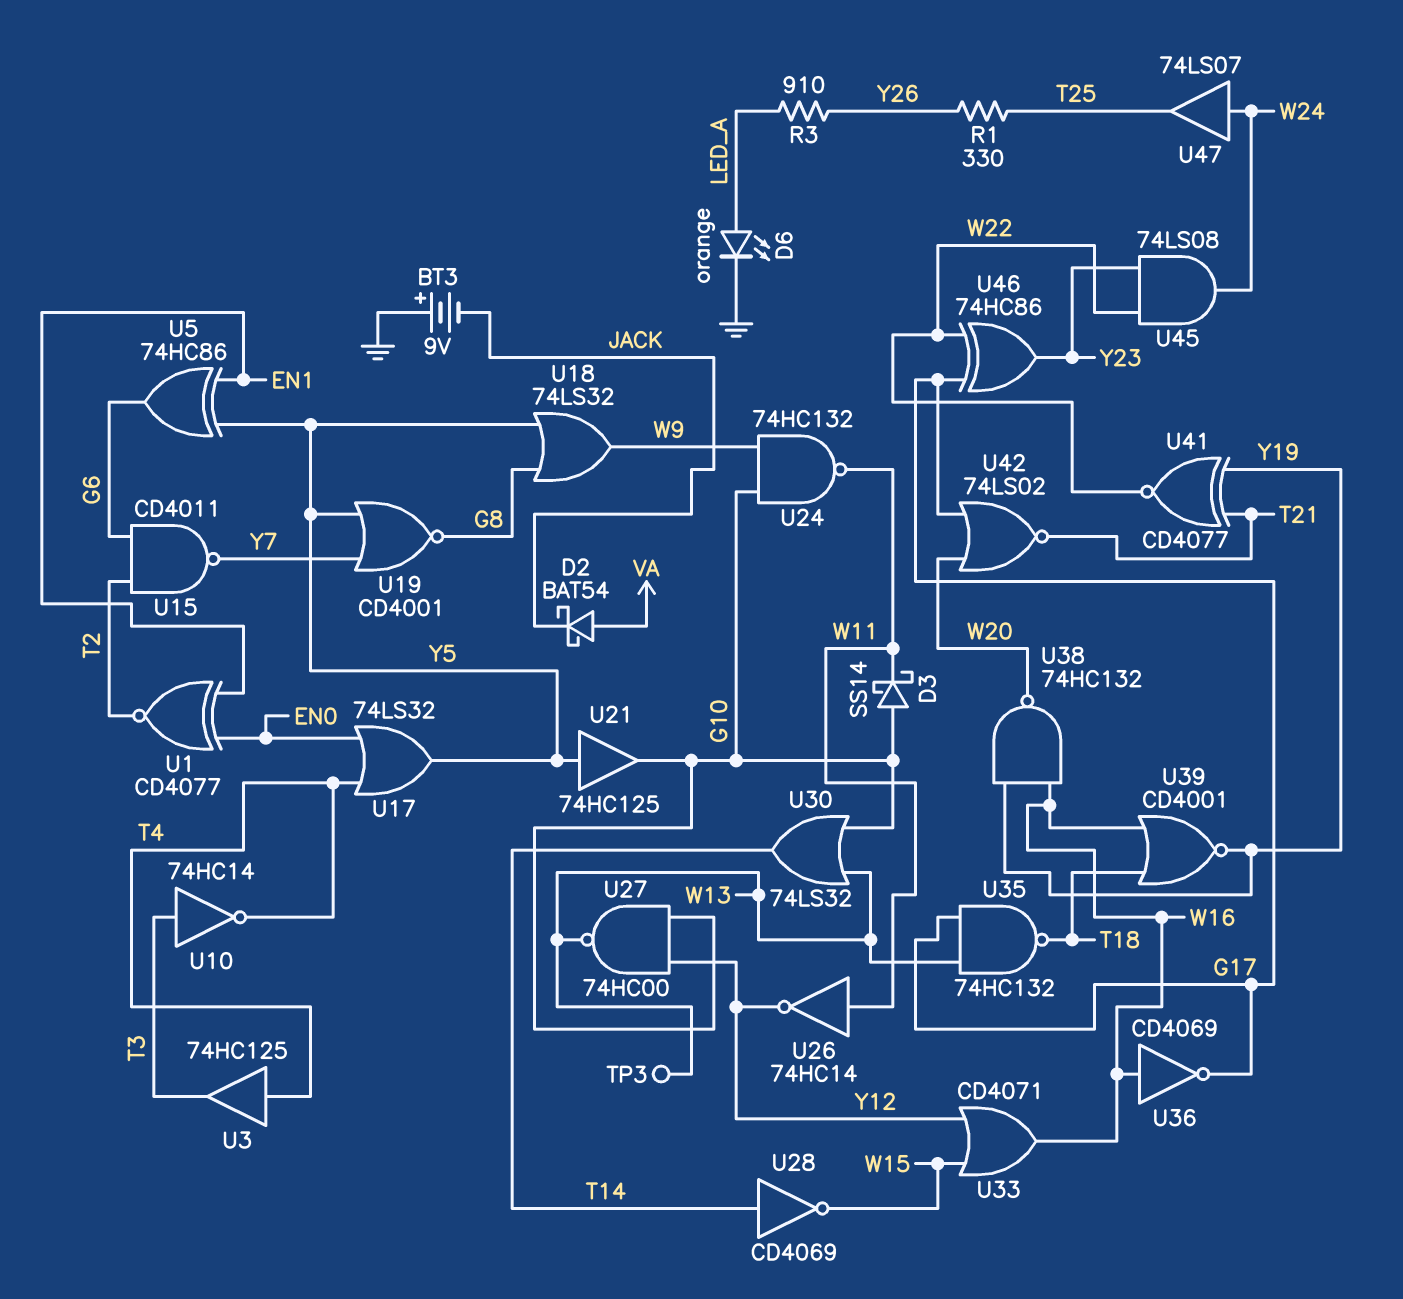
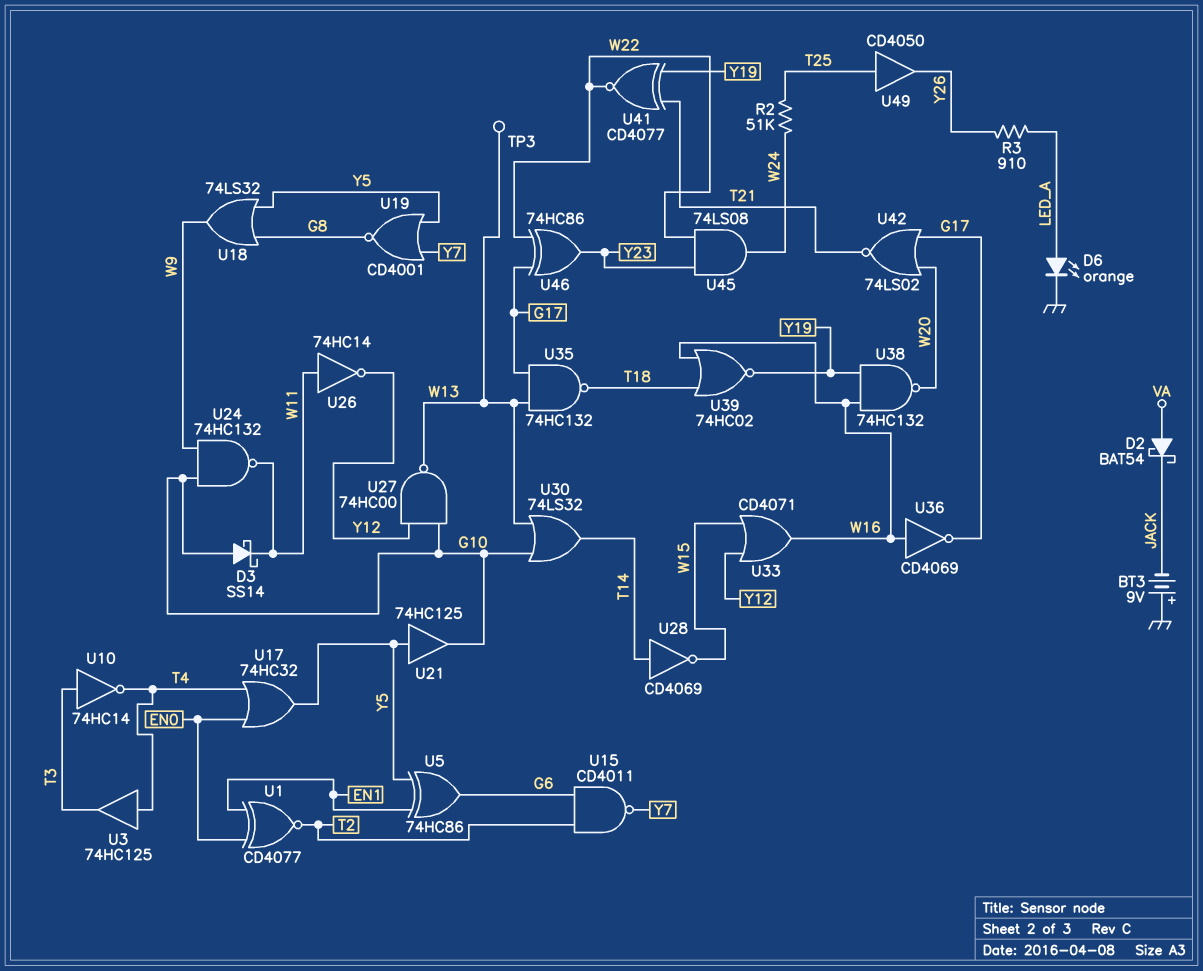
R1: 330 (T25, Y26) -> none
R2: none -> 51k (T25, W24)
U17: OR 74LS32 (in EN0, in T4, out Y5) -> OR 74HC32 (in EN0, in T4, out Y5)
U39: NOR CD4001 (in T18, in W16, out Y19) -> NOR 74HC02 (in T18, in W16, out Y19)
U47: buffer 74LS07 (in W24, out T25) -> none
U49: none -> buffer CD4050 (in T25, out Y26)

